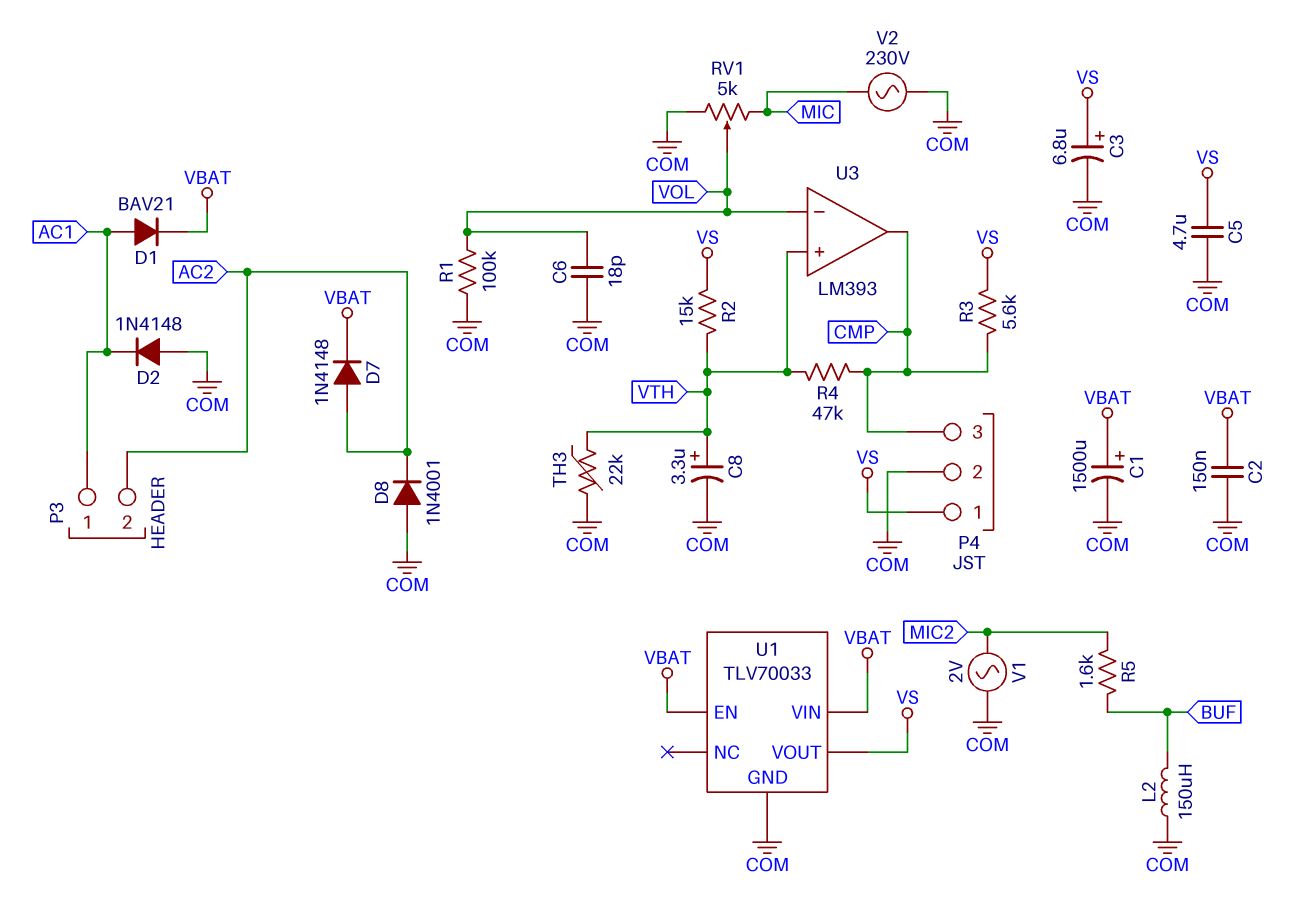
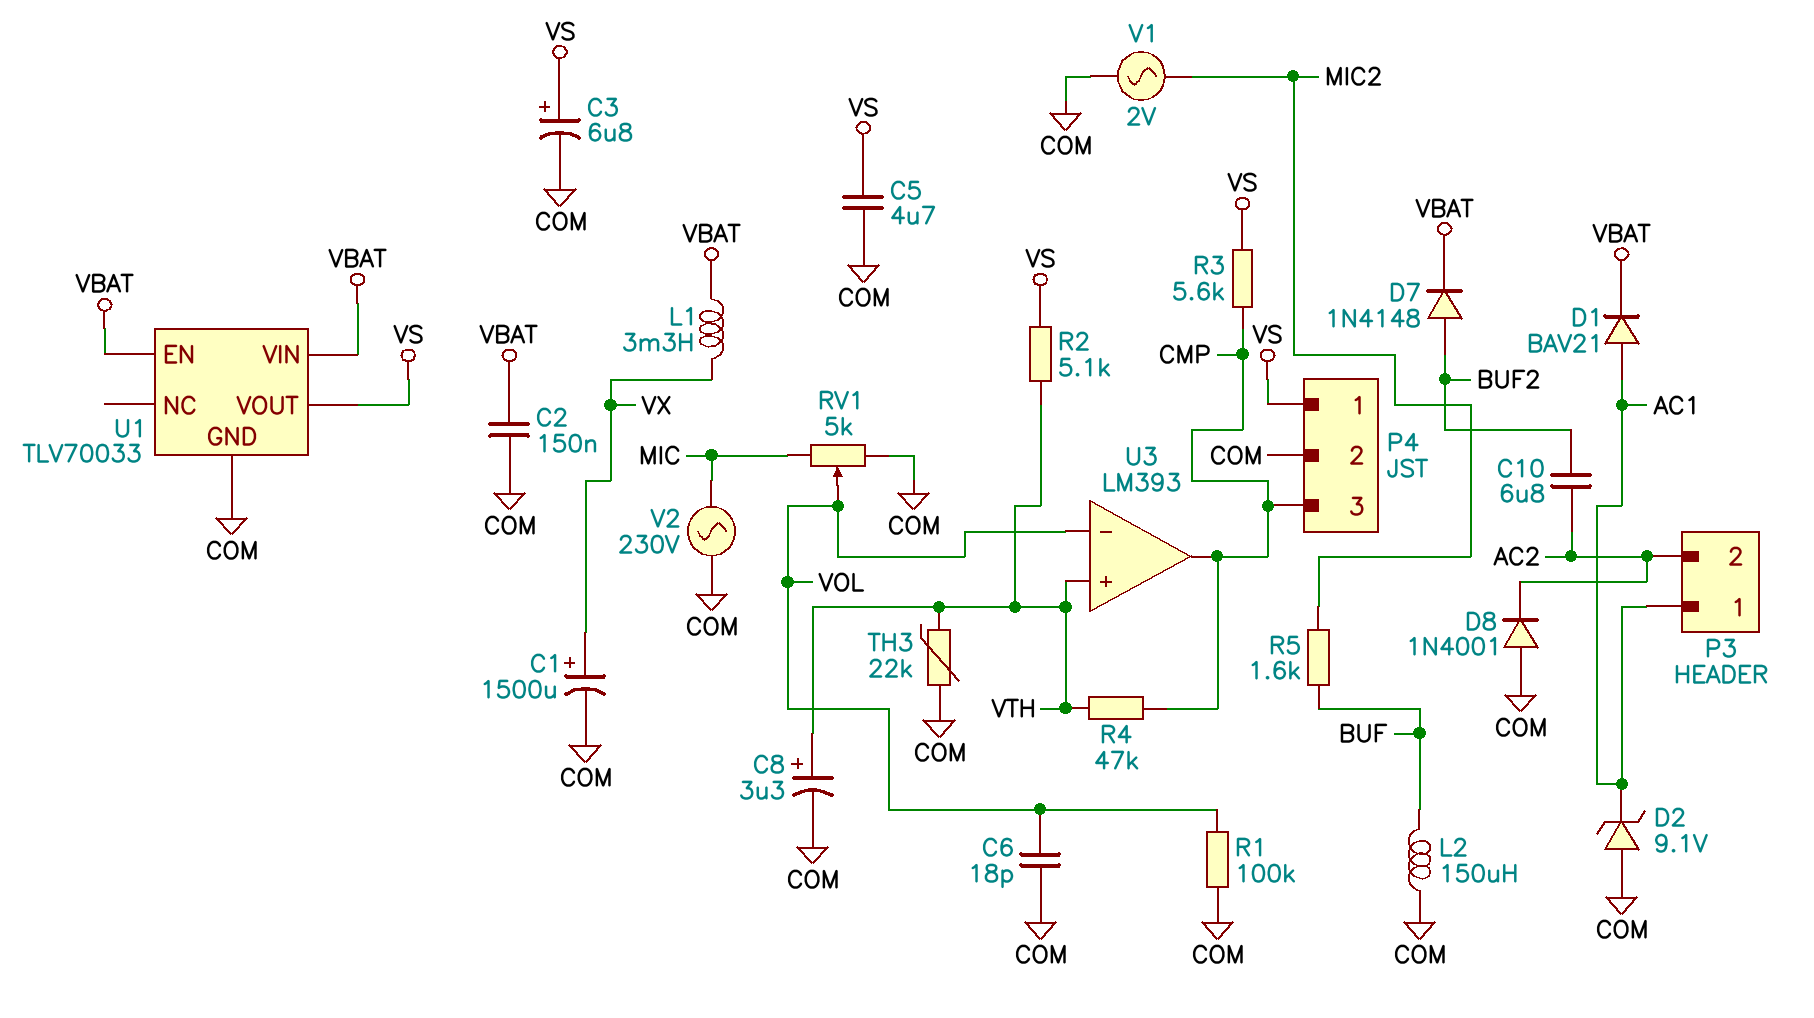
C1: 1500uF (plus VBAT, minus COM) -> 1500uF (plus VX, minus COM)
C10: none -> 6.8uF (AC2, BUF2)
D2: diode 1N4148 (A COM, K AC1) -> zener 9.1V (A COM, K AC1)
D7: diode 1N4148 (A AC2, K VBAT) -> diode 1N4148 (A BUF2, K VBAT)
L1: none -> 3.3mH (VBAT, VX)
R2: 15k (VS, VTH) -> 5.1k (VS, VTH)

